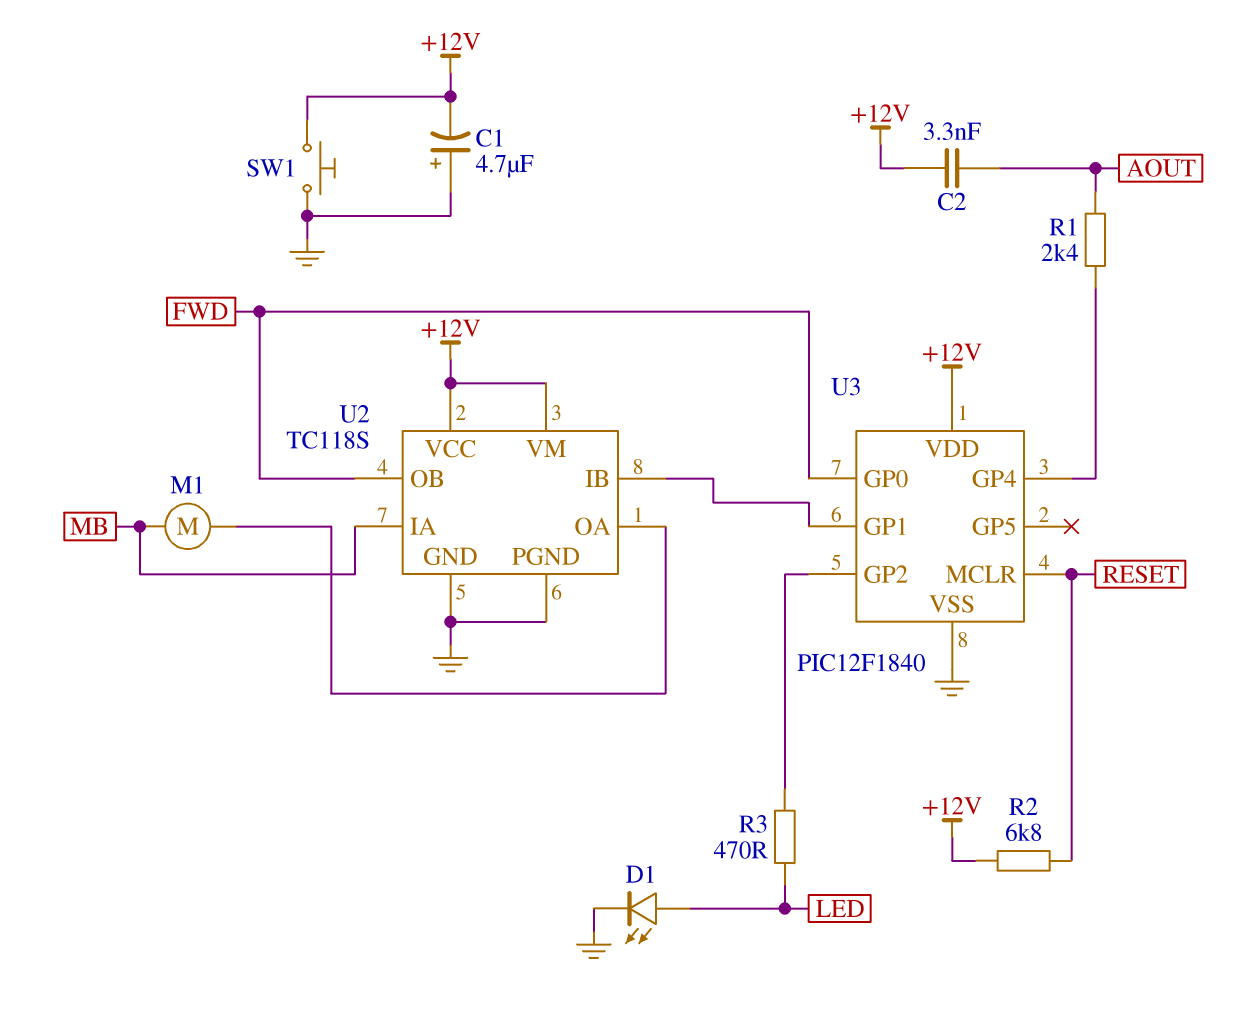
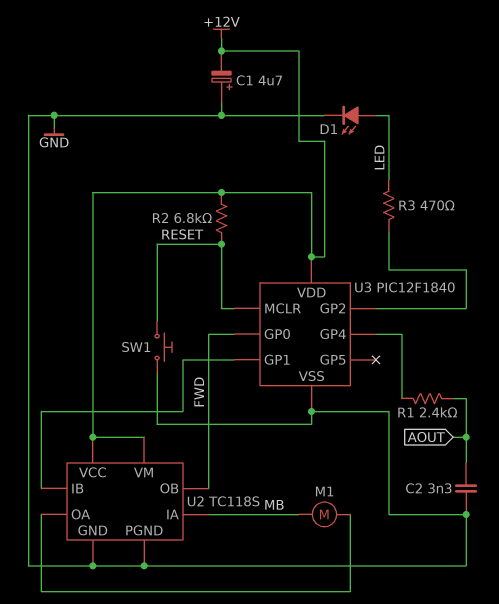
C2: 3.3nF (+12V, AOUT) -> 3.3nF (AOUT, GND)
SW1: button (+12V, GND) -> button (GND, RESET)

